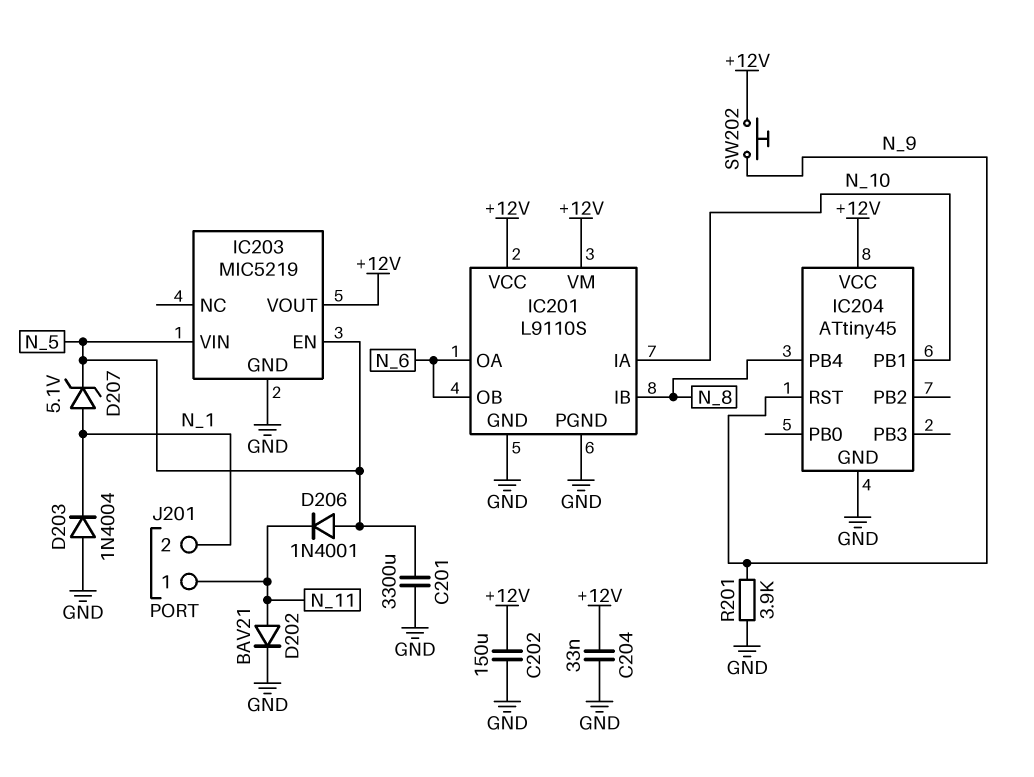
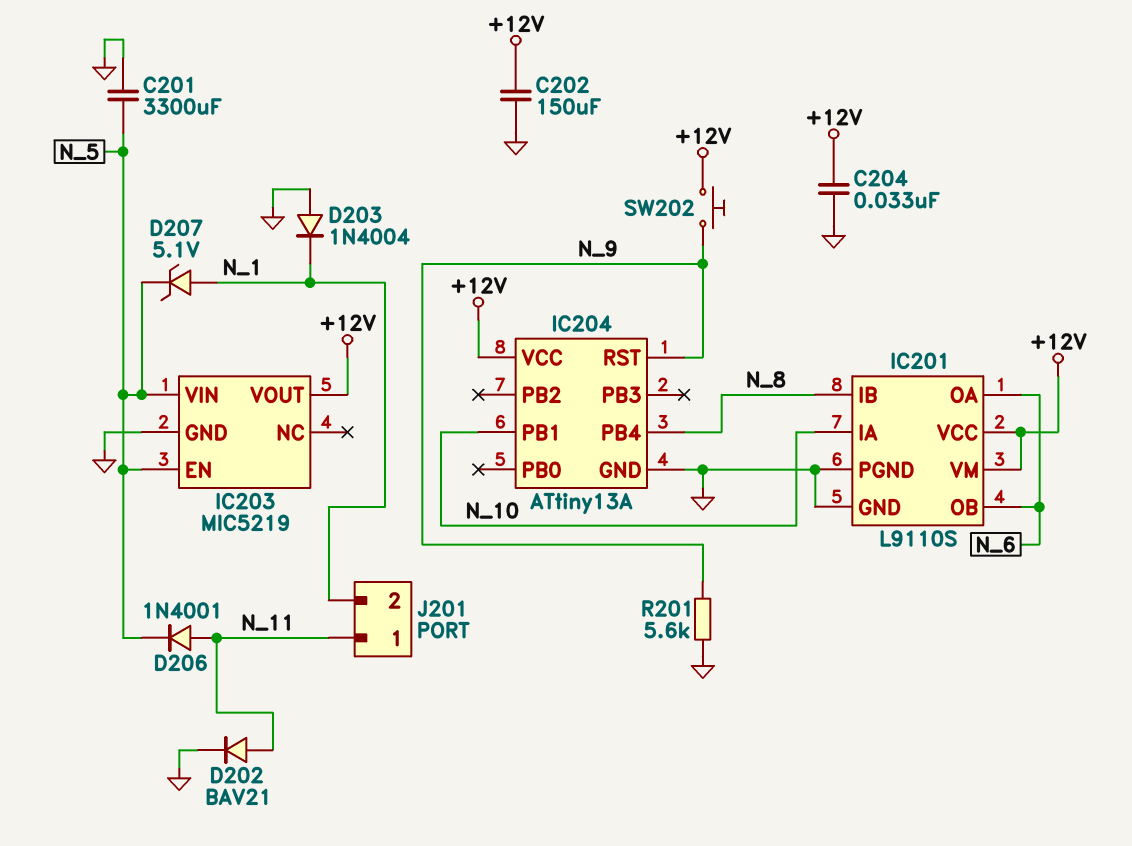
D206: diode 1N4001 (A N_5, K N_11) -> diode 1N4001 (A N_11, K N_5)
IC204: ATtiny45 -> ATtiny13A
R201: 3.9k (GND, N_9) -> 5.6k (GND, N_9)

